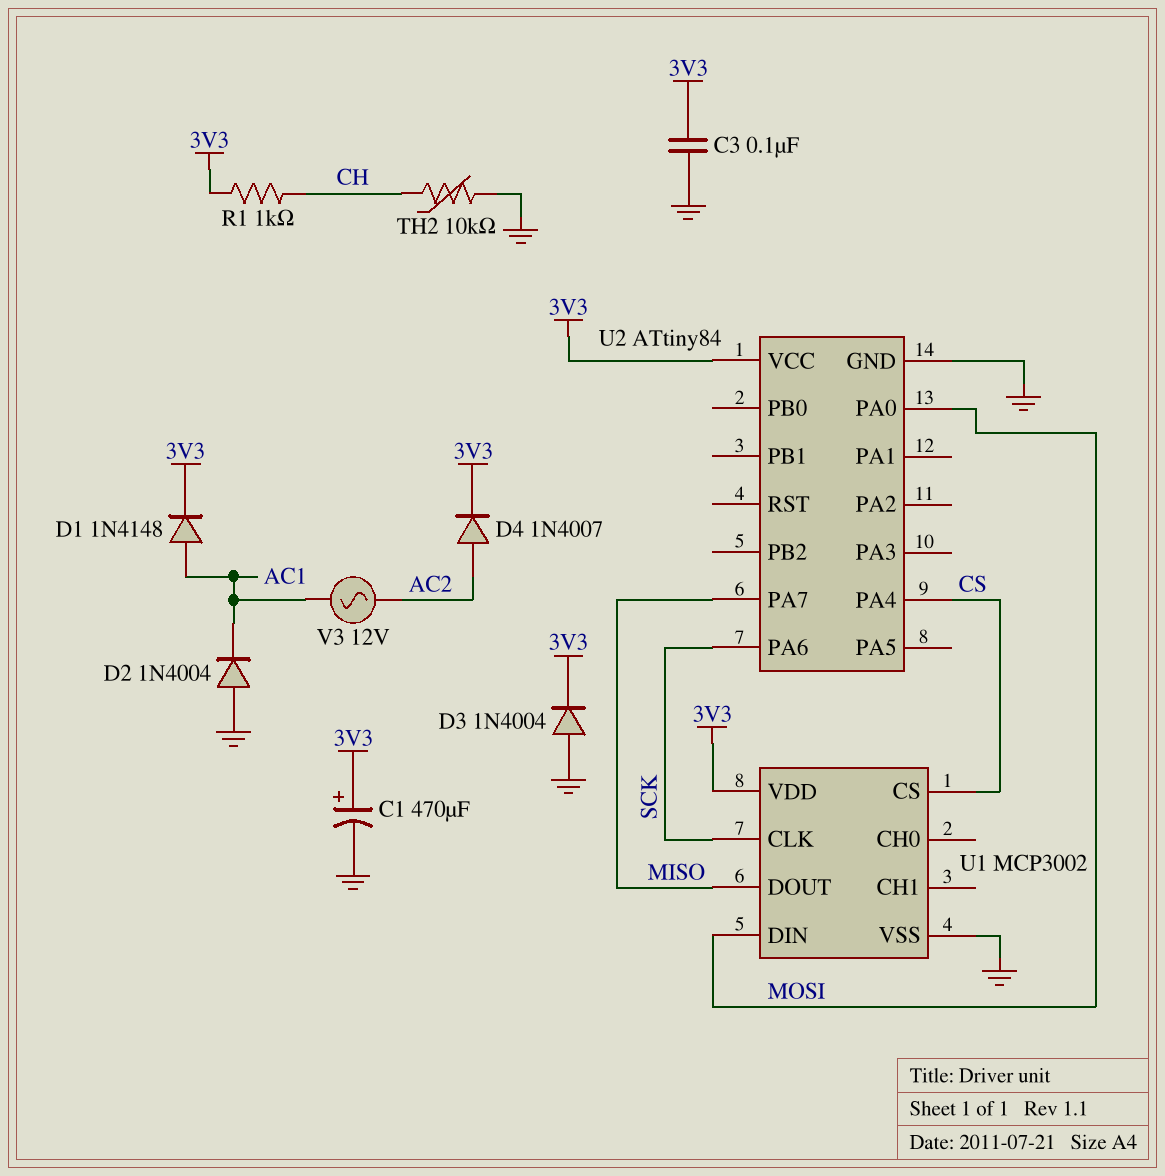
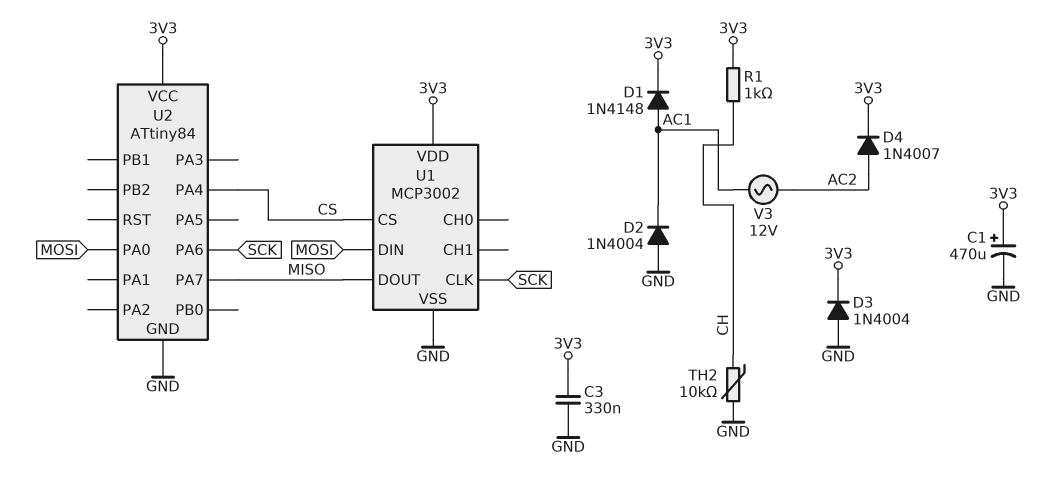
C3: 100nF (3V3, GND) -> 330nF (3V3, GND)

